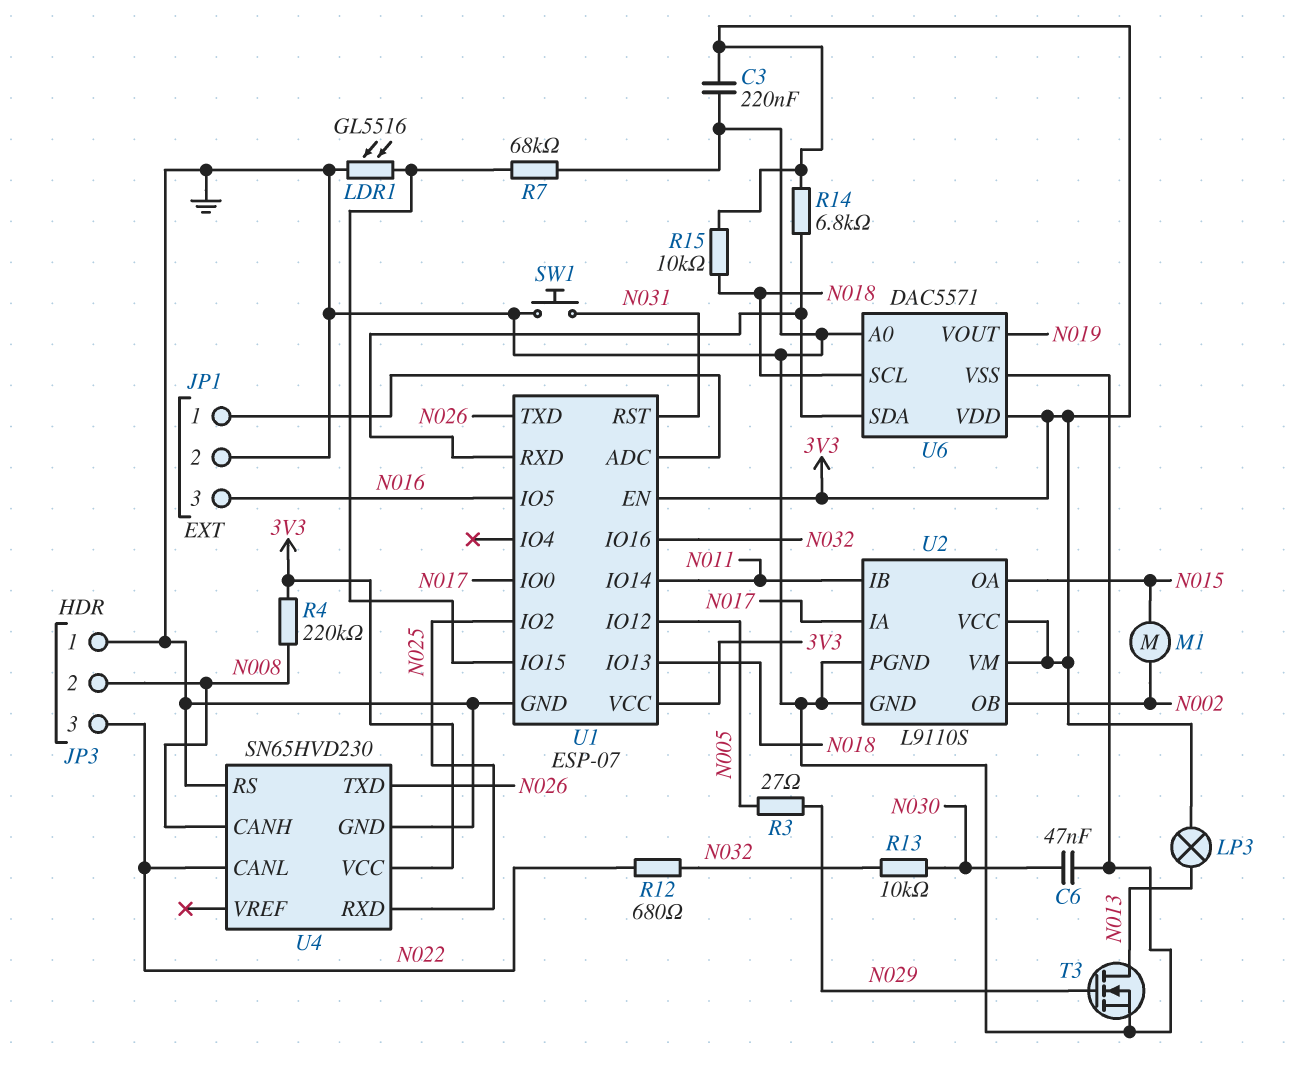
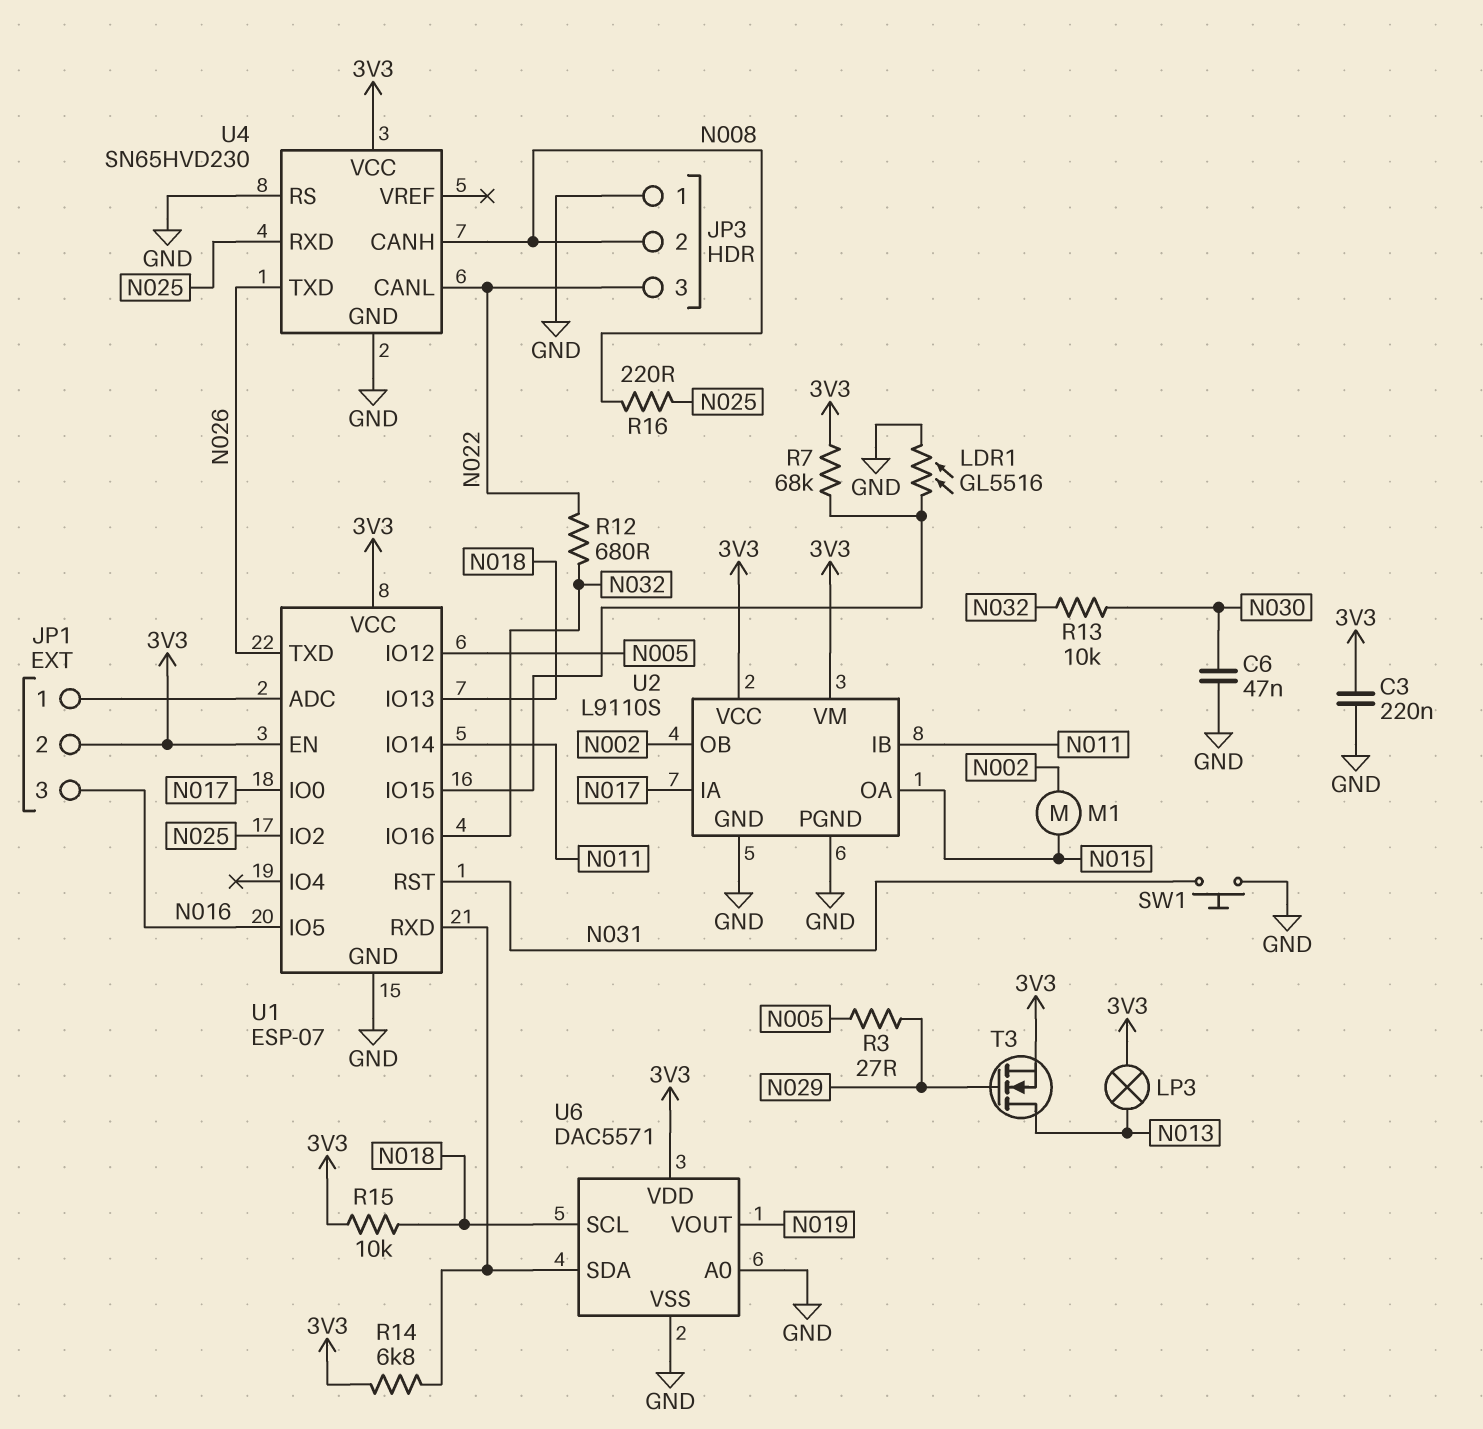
JP1 pin 2: GND -> 3V3
R4: 220k (3V3, N008) -> none
R7: 68k (GND, U1/IO15) -> 68k (3V3, U1/IO15)
R16: none -> 220 (N008, N025)
T3: NMOS (G N029, D N013, S GND) -> NMOS (G N029, D N013, S 3V3)

